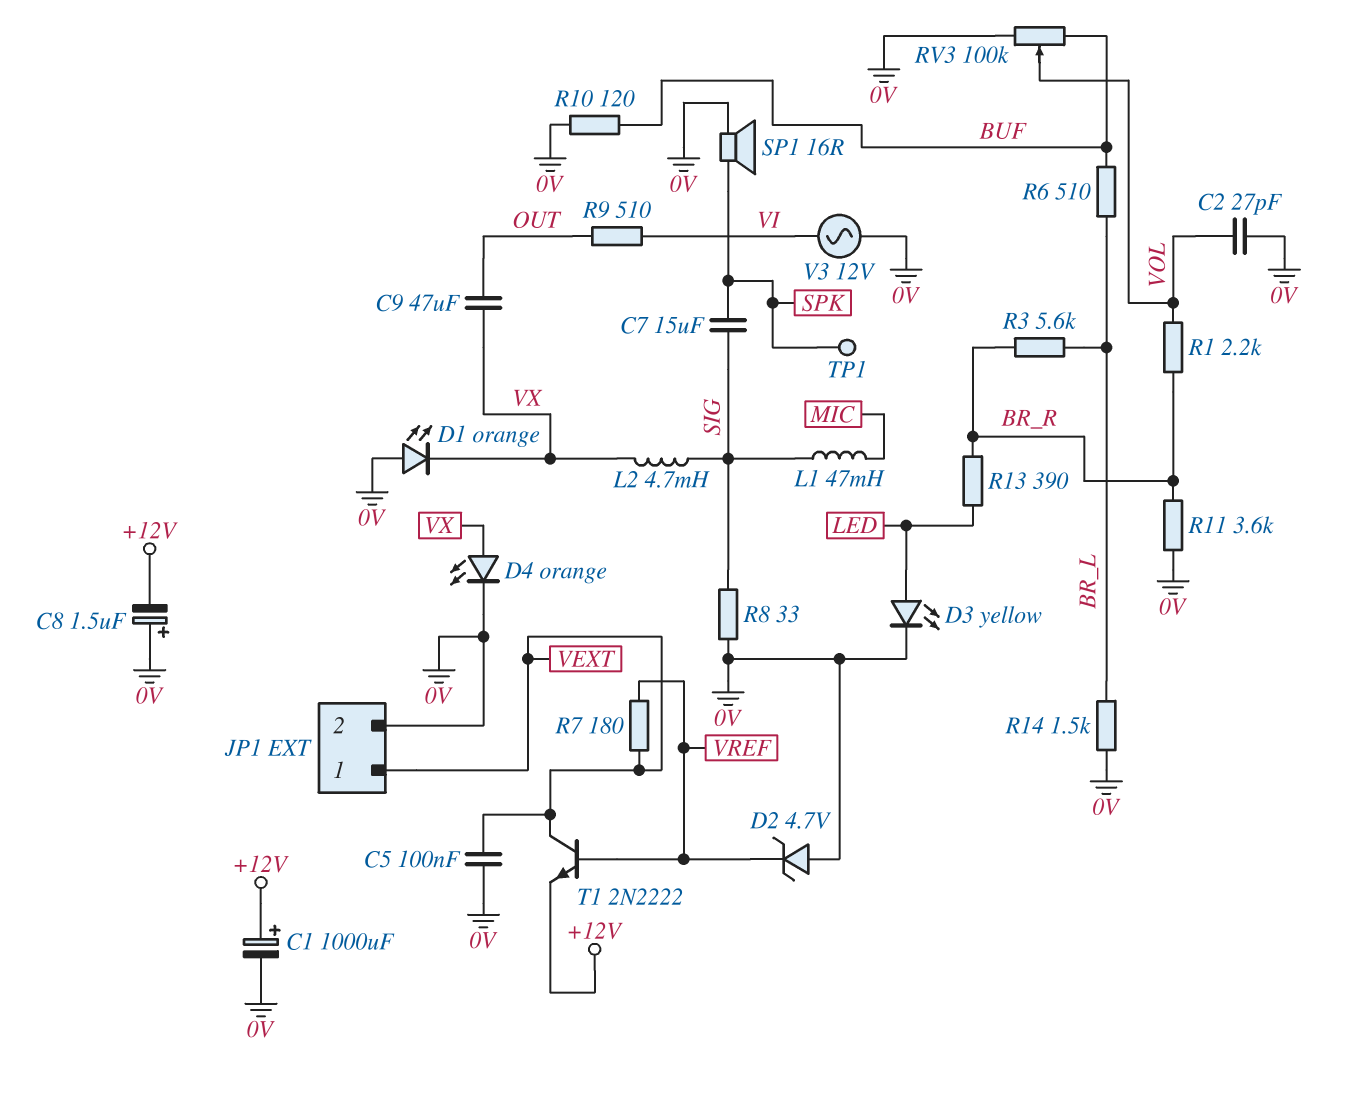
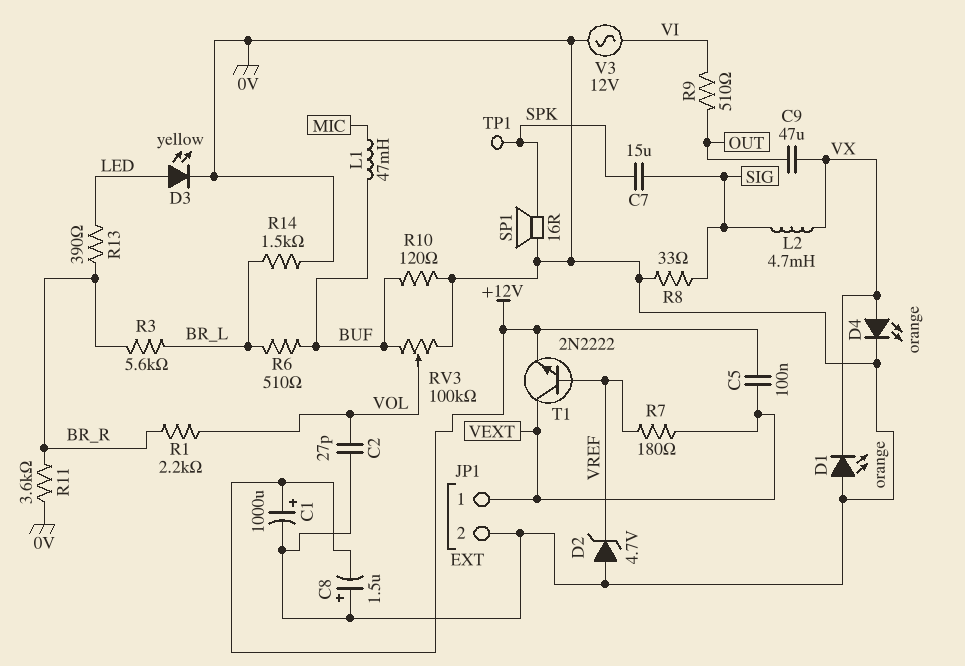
C5: 100nF (0V, VEXT) -> 100nF (+12V, VEXT)
L1: 47mH (MIC, SIG) -> 47mH (BUF, MIC)

